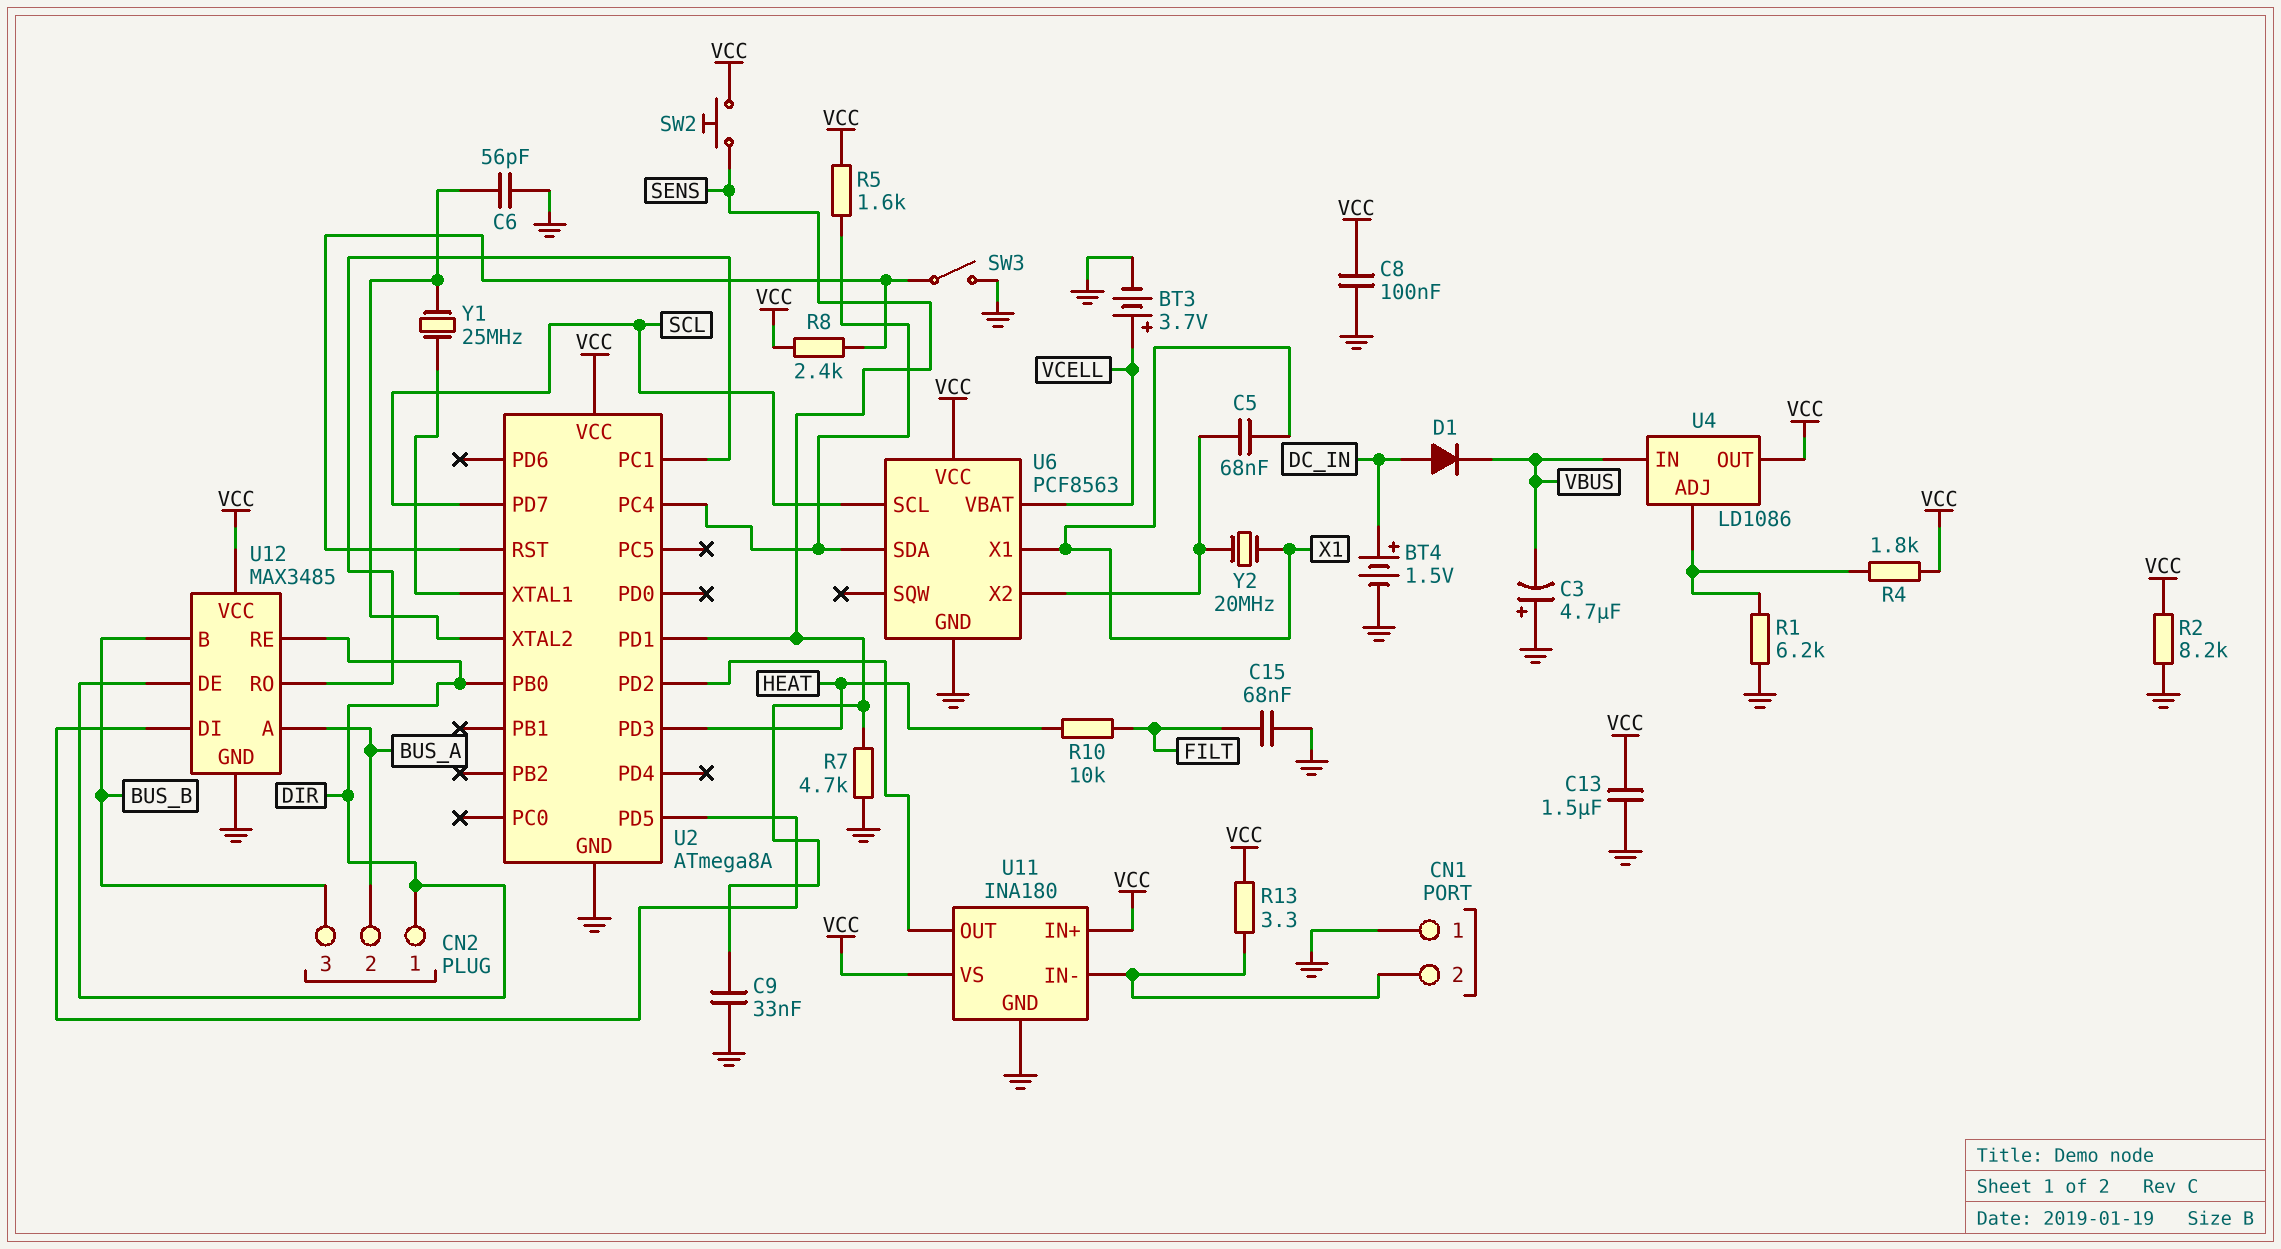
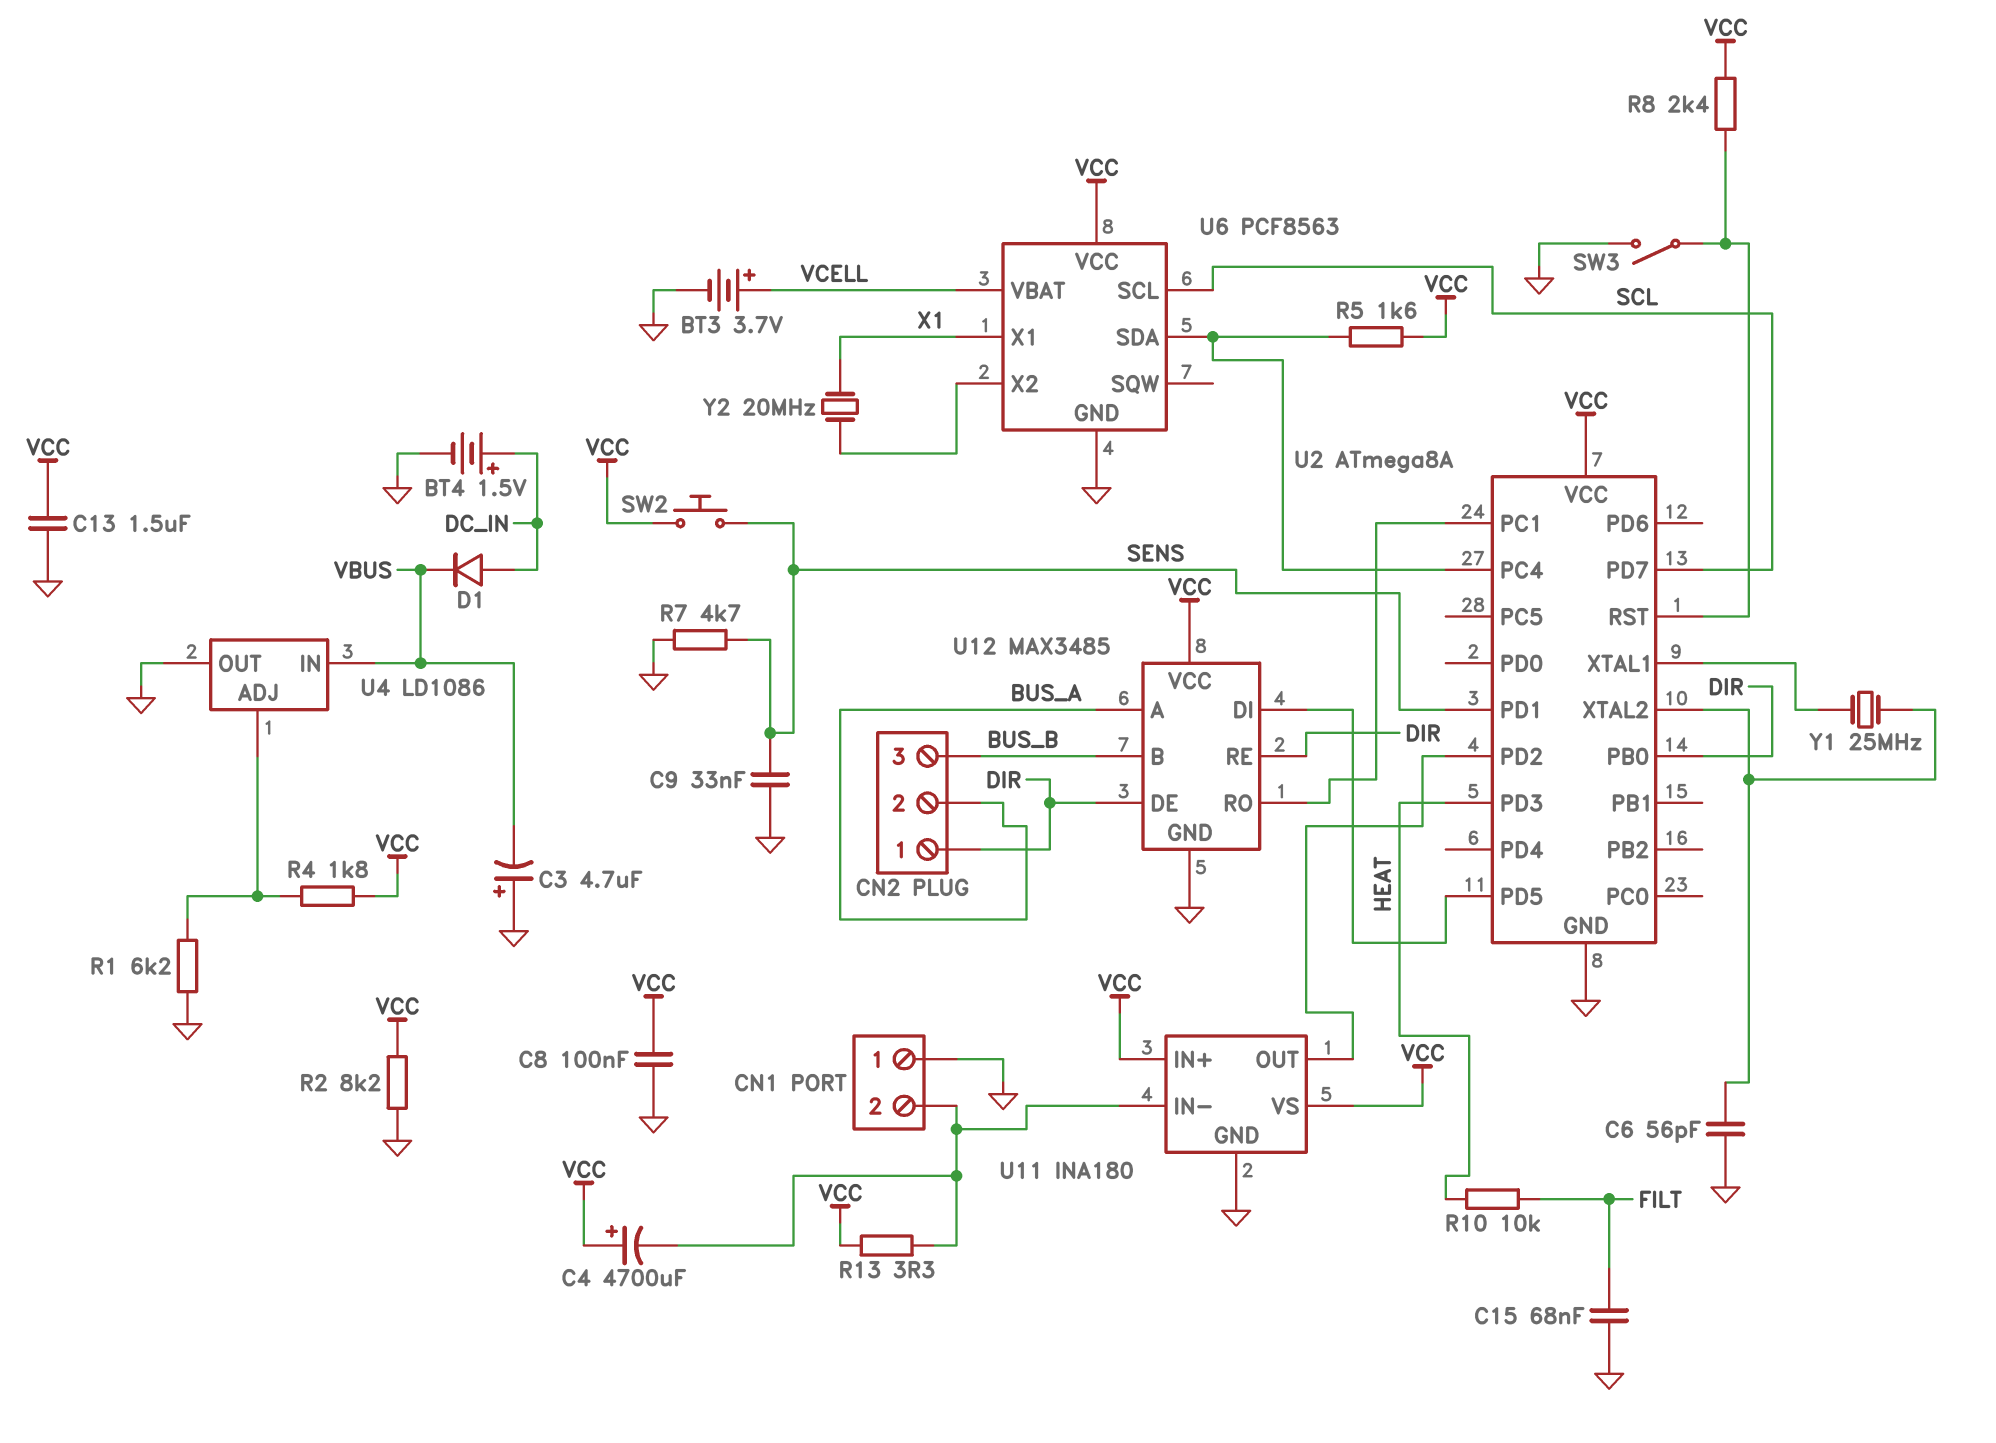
C4: none -> 4700uF (plus VCC, minus CN1/2)
C5: 68nF (U6/X2, X1) -> none
U4 pin OUT: VCC -> GND

